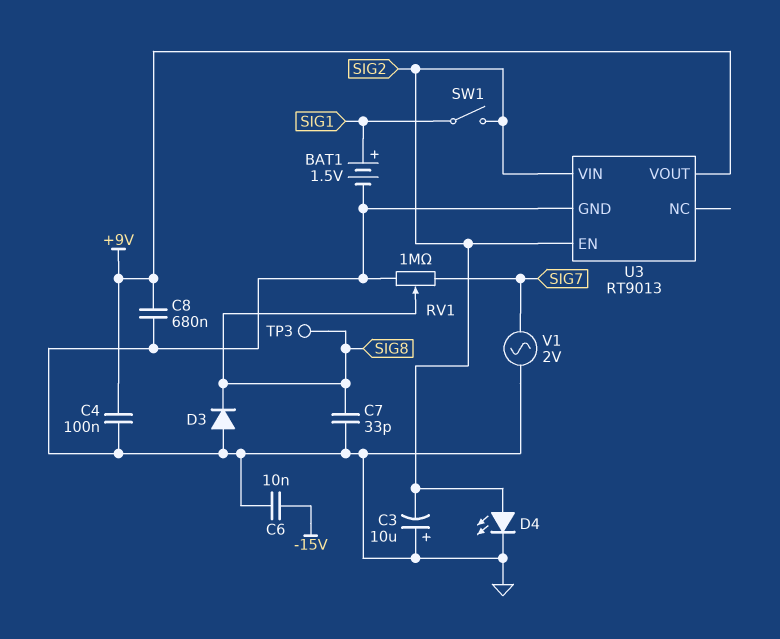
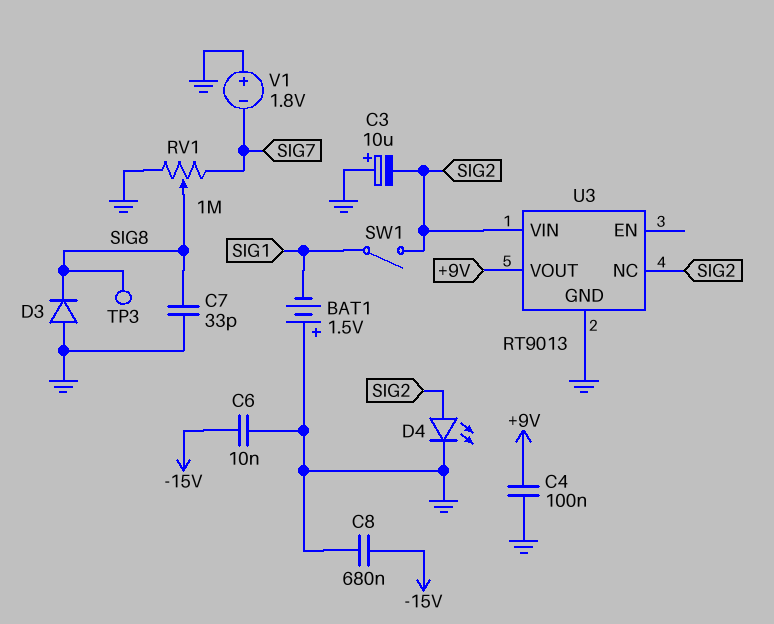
BAT1: 1.5V (plus SIG1, minus GND) -> 1.5V (plus GND, minus SIG1)
C8: 680nF (+9V, GND) -> 680nF (-15V, GND)
U3 pin EN: SIG2 -> none
U3 pin NC: none -> SIG2
V1: AC 2V (GND, SIG7) -> 1.8V (plus GND, minus SIG7)

